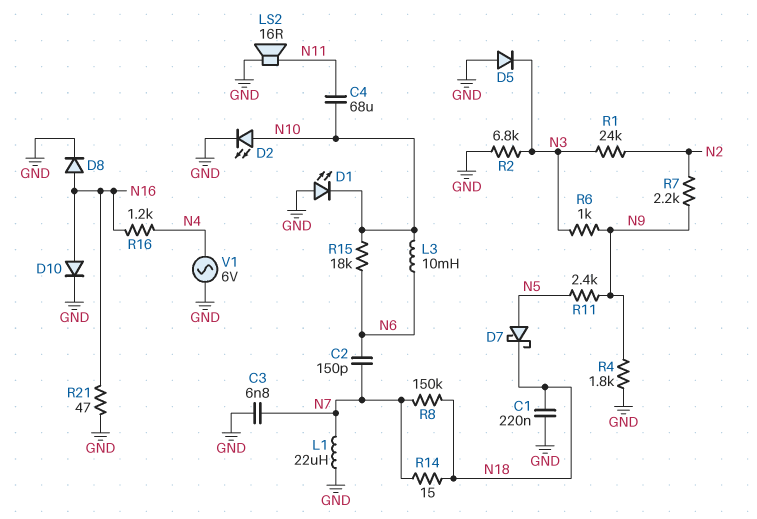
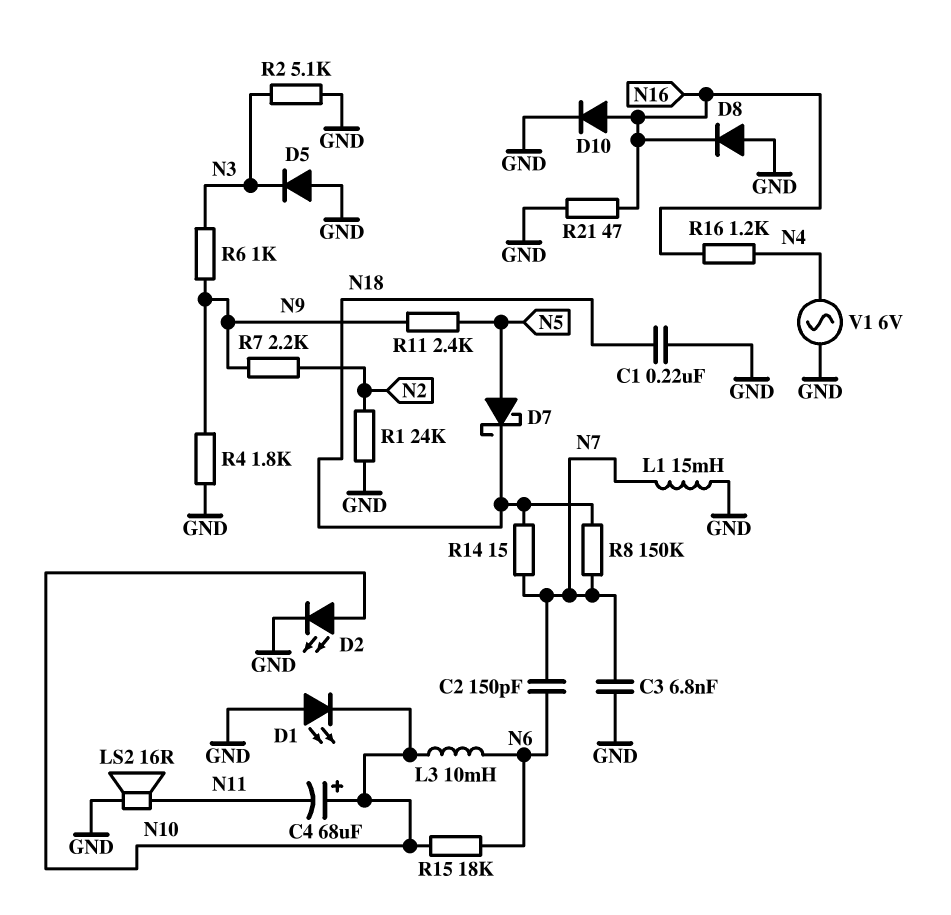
C4: 68uF (N10, N11) -> 68uF (plus N10, minus N11)
D8: diode (A N16, K GND) -> diode (A GND, K N16)
L1: 22uH (GND, N7) -> 15mH (GND, N7)
R1: 24k (N2, N3) -> 24k (GND, N2)
R2: 6.8k (GND, N3) -> 5.1k (GND, N3)

